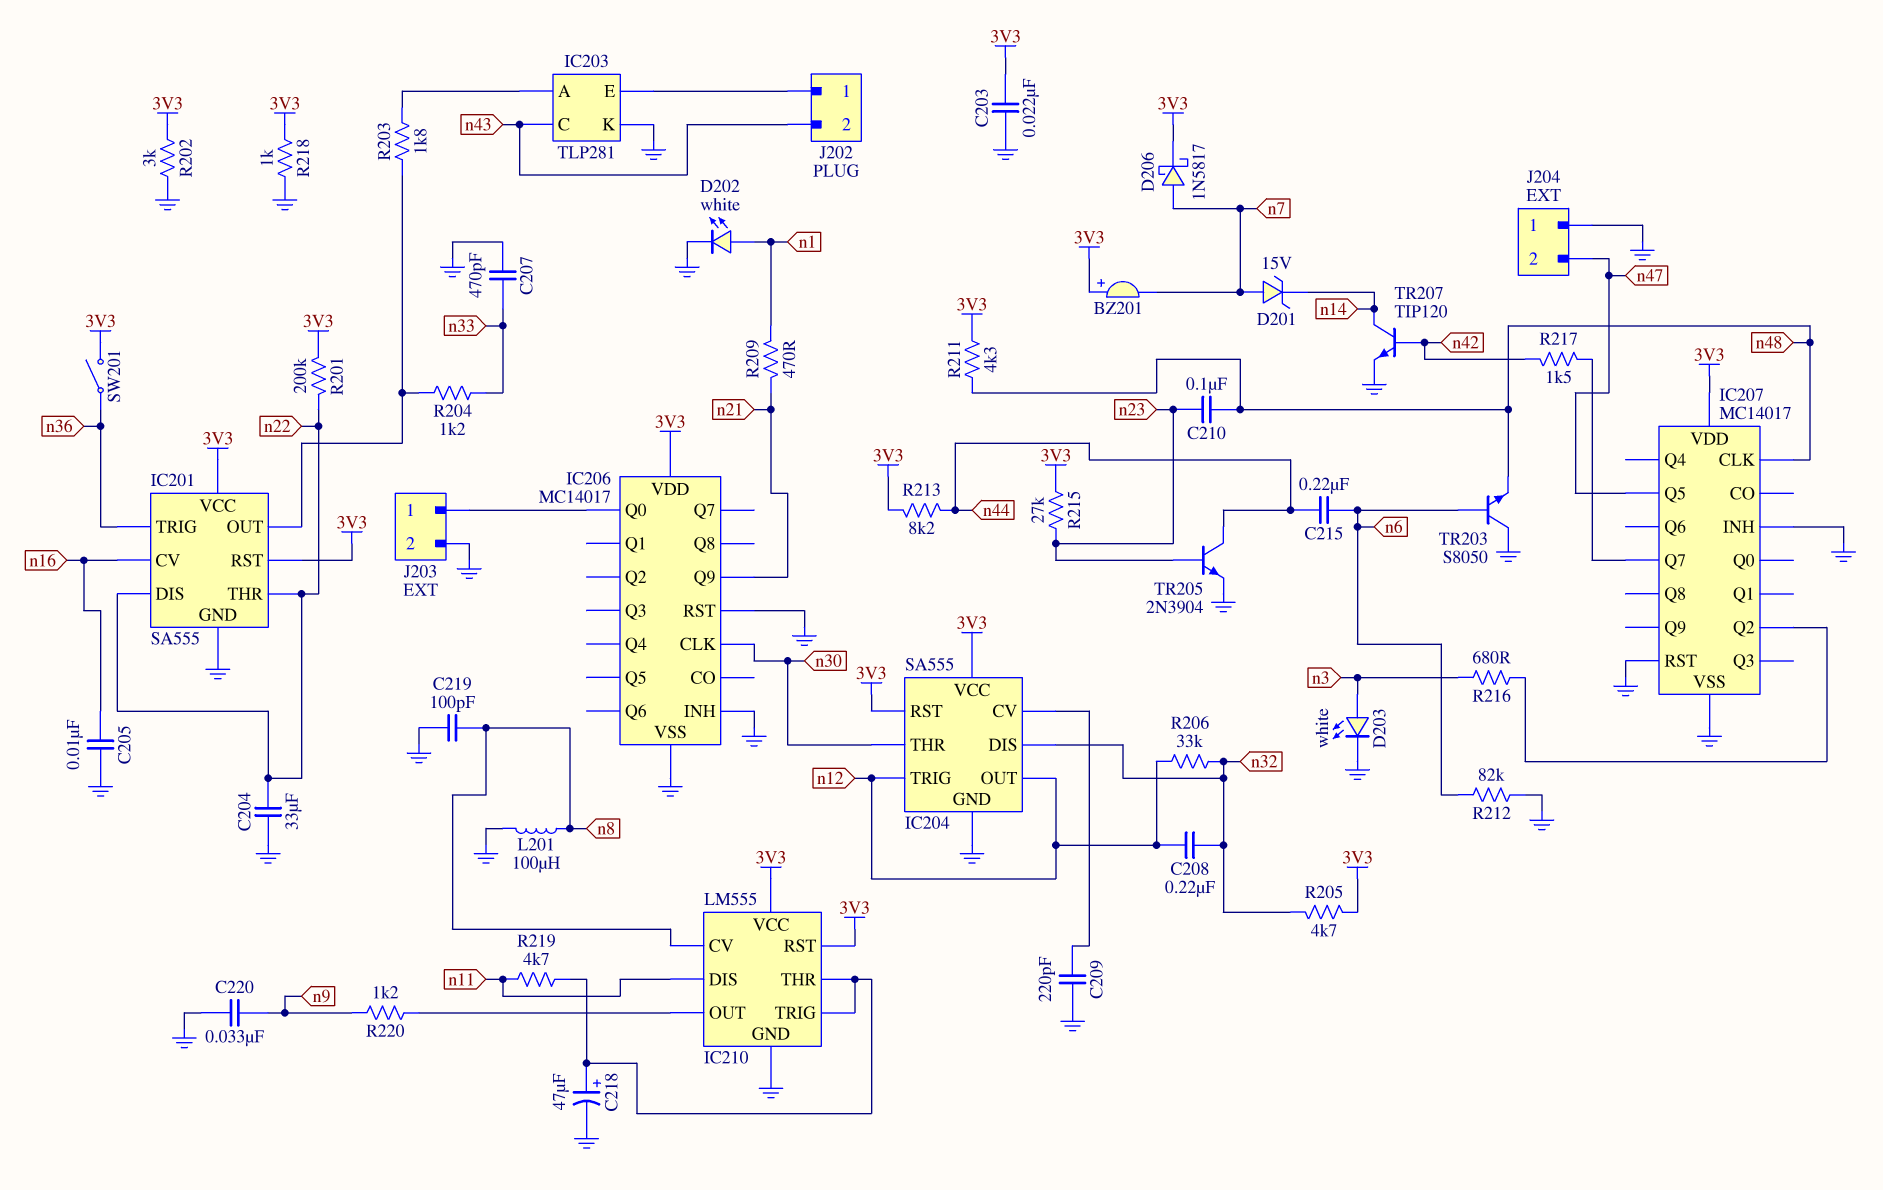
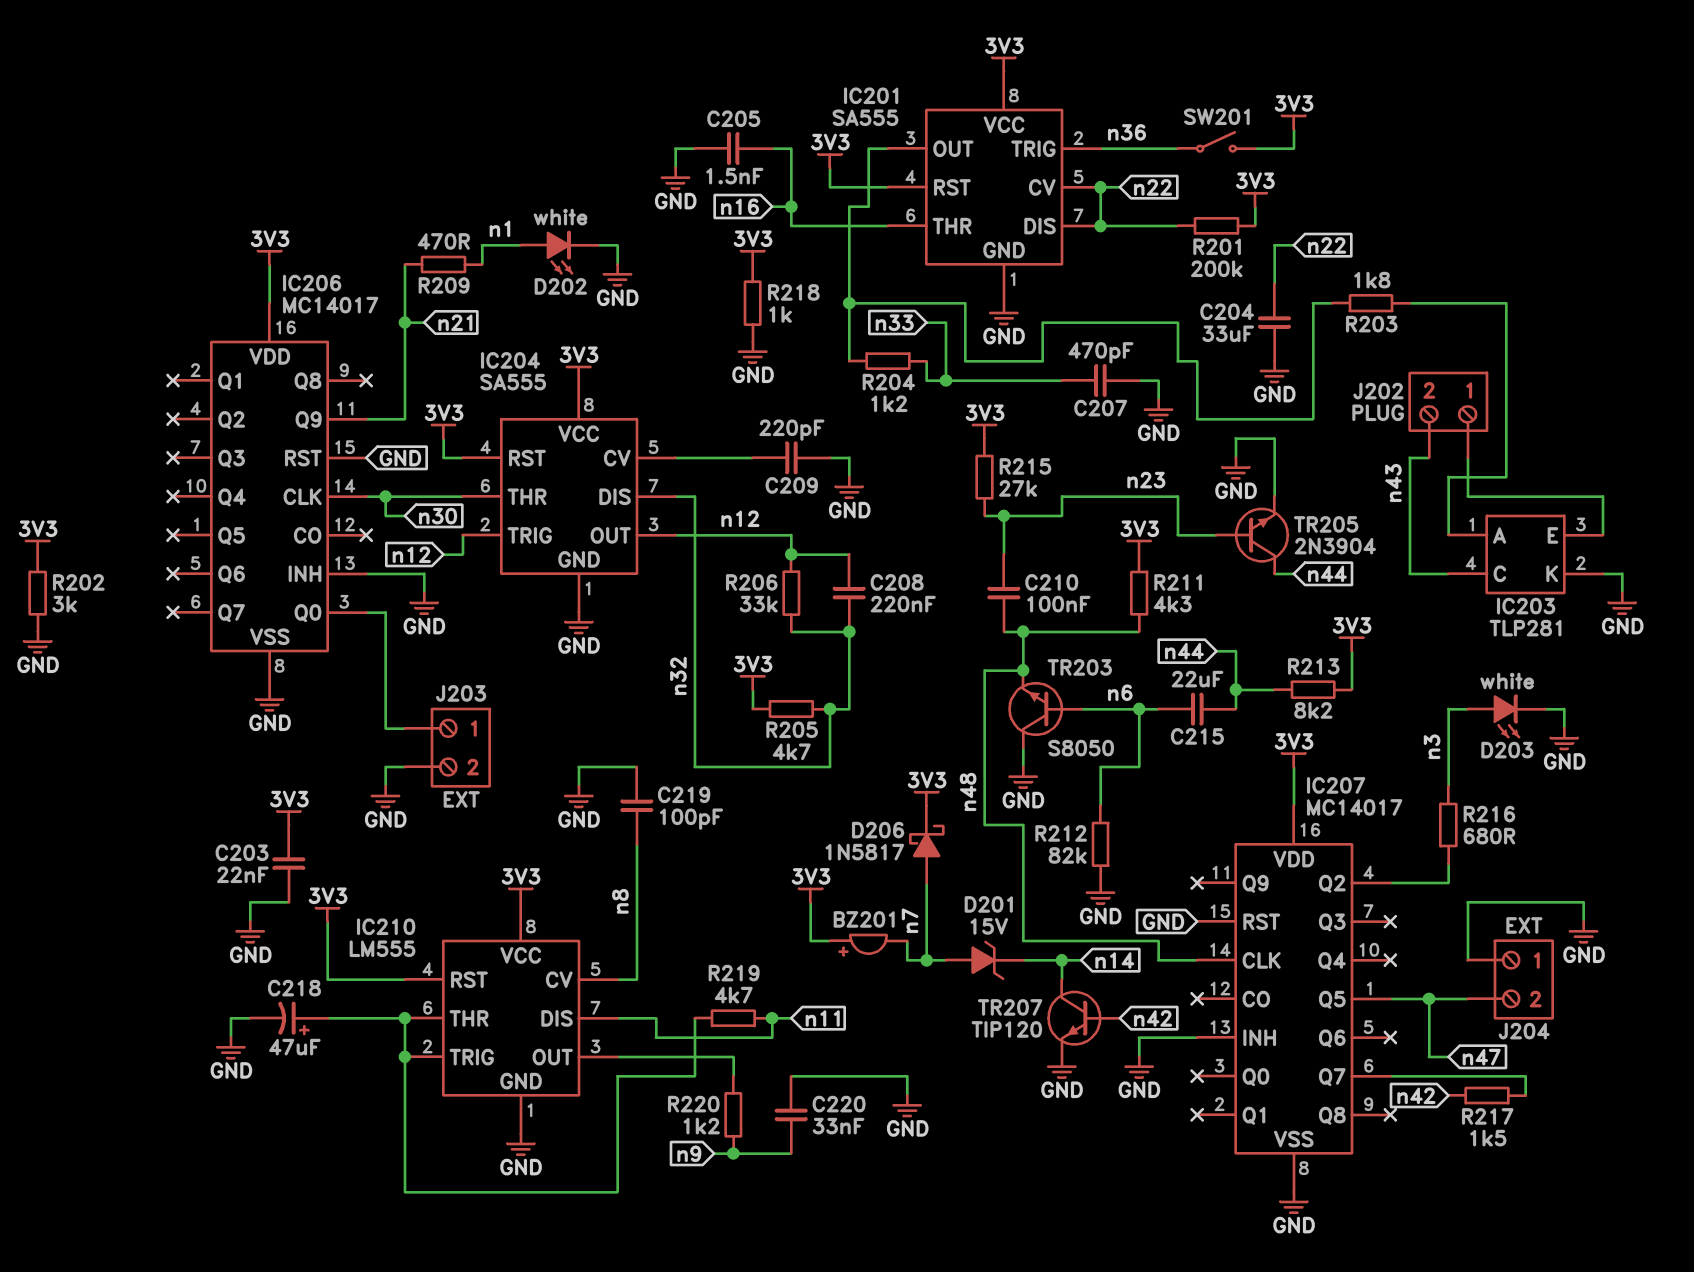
C205: 10nF (GND, n16) -> 1.5nF (GND, n16)
C215: 220nF (n6, n44) -> 22uF (n6, n44)
IC201 pin CV: n16 -> n22
IC201 pin THR: n22 -> n16
L201: 100uH (GND, n8) -> none

